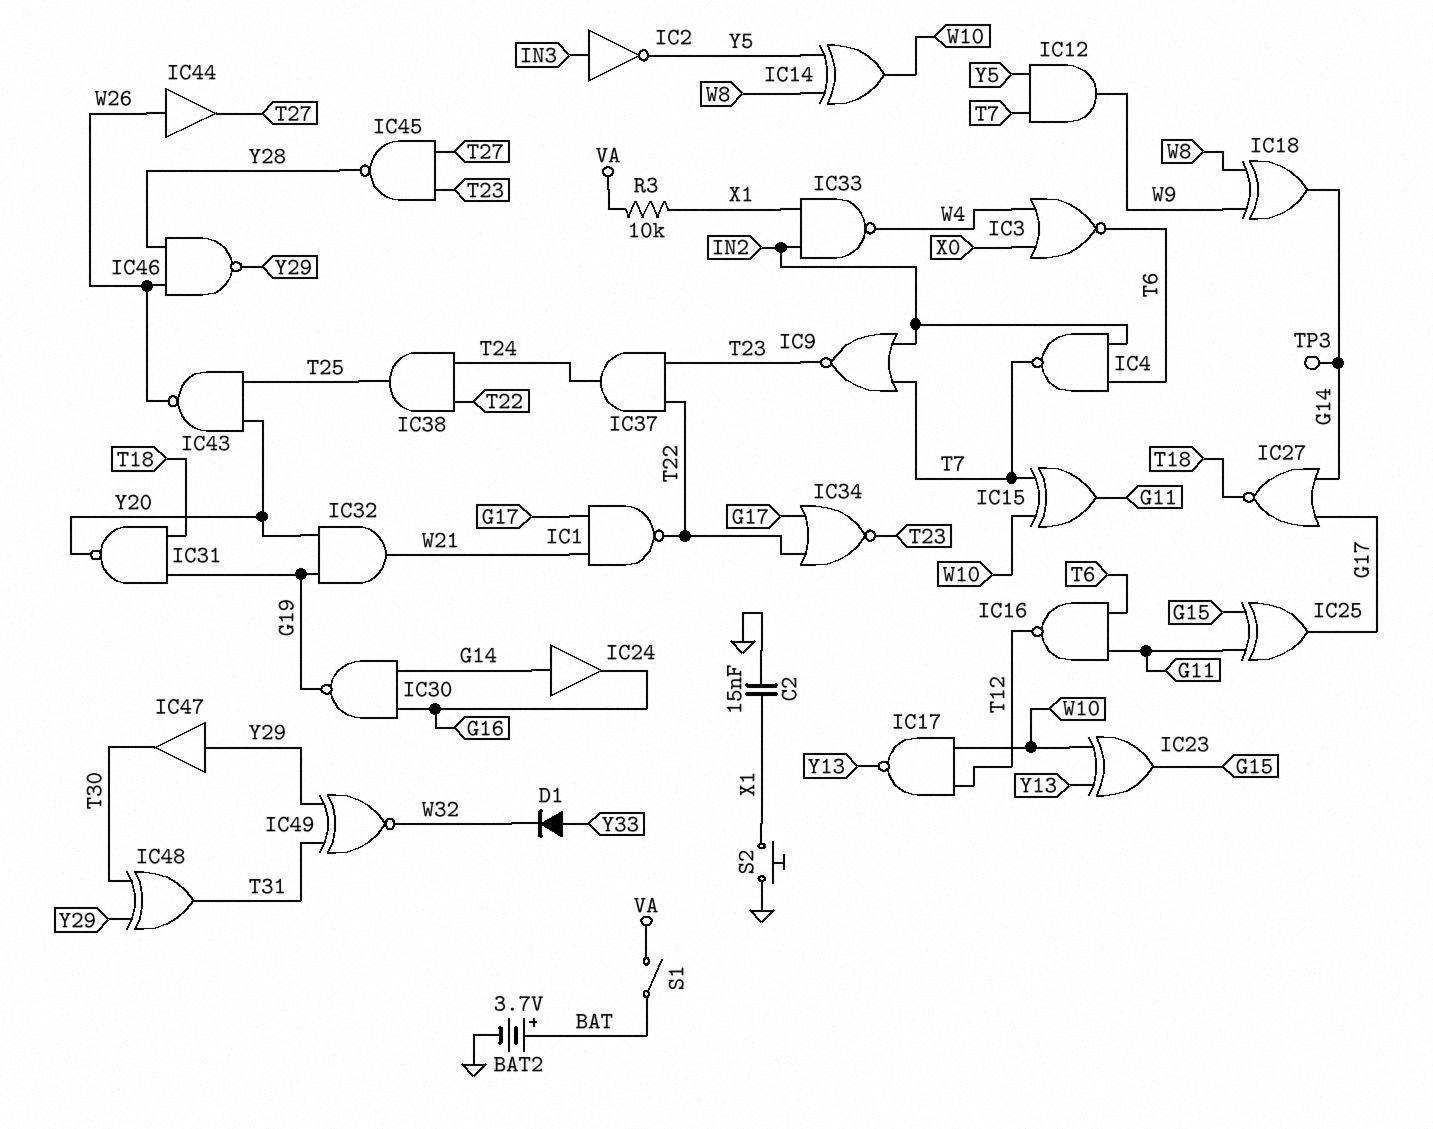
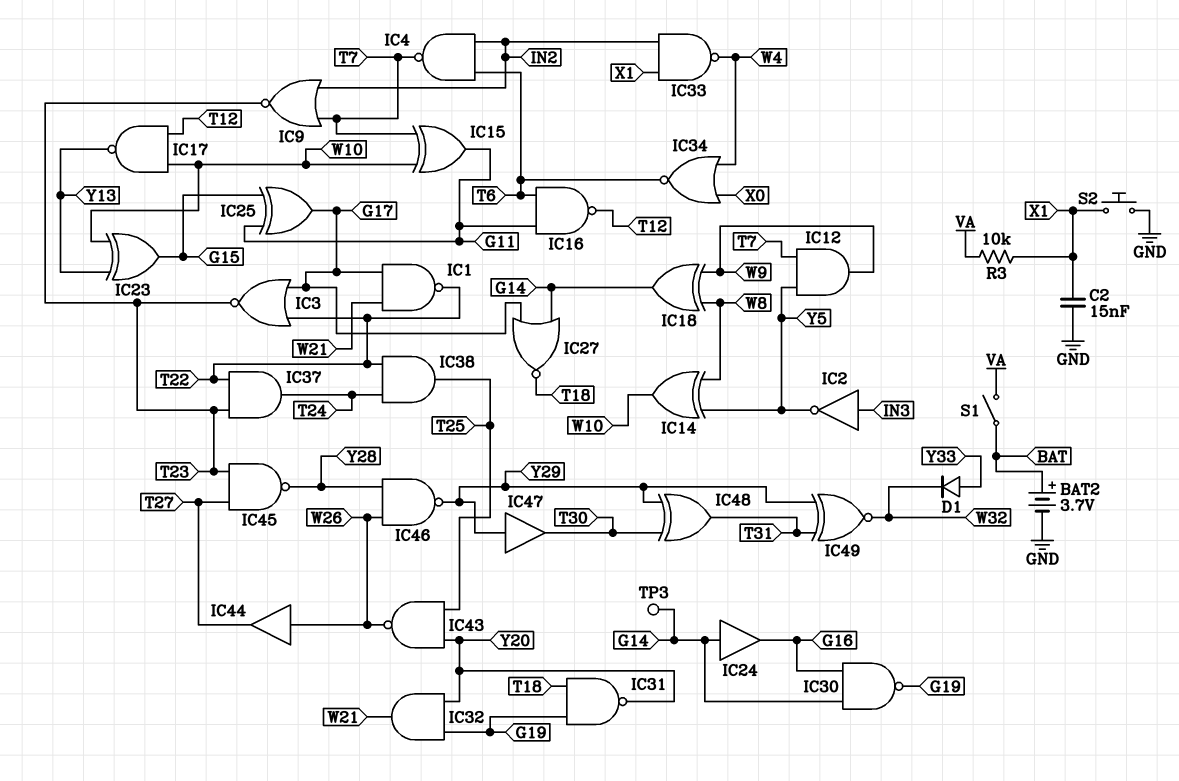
IC3: NOR (in W4, in X0, out T6) -> NOR (in G17, in T22, out T23)
IC34: NOR (in G17, in T22, out T23) -> NOR (in W4, in X0, out T6)

